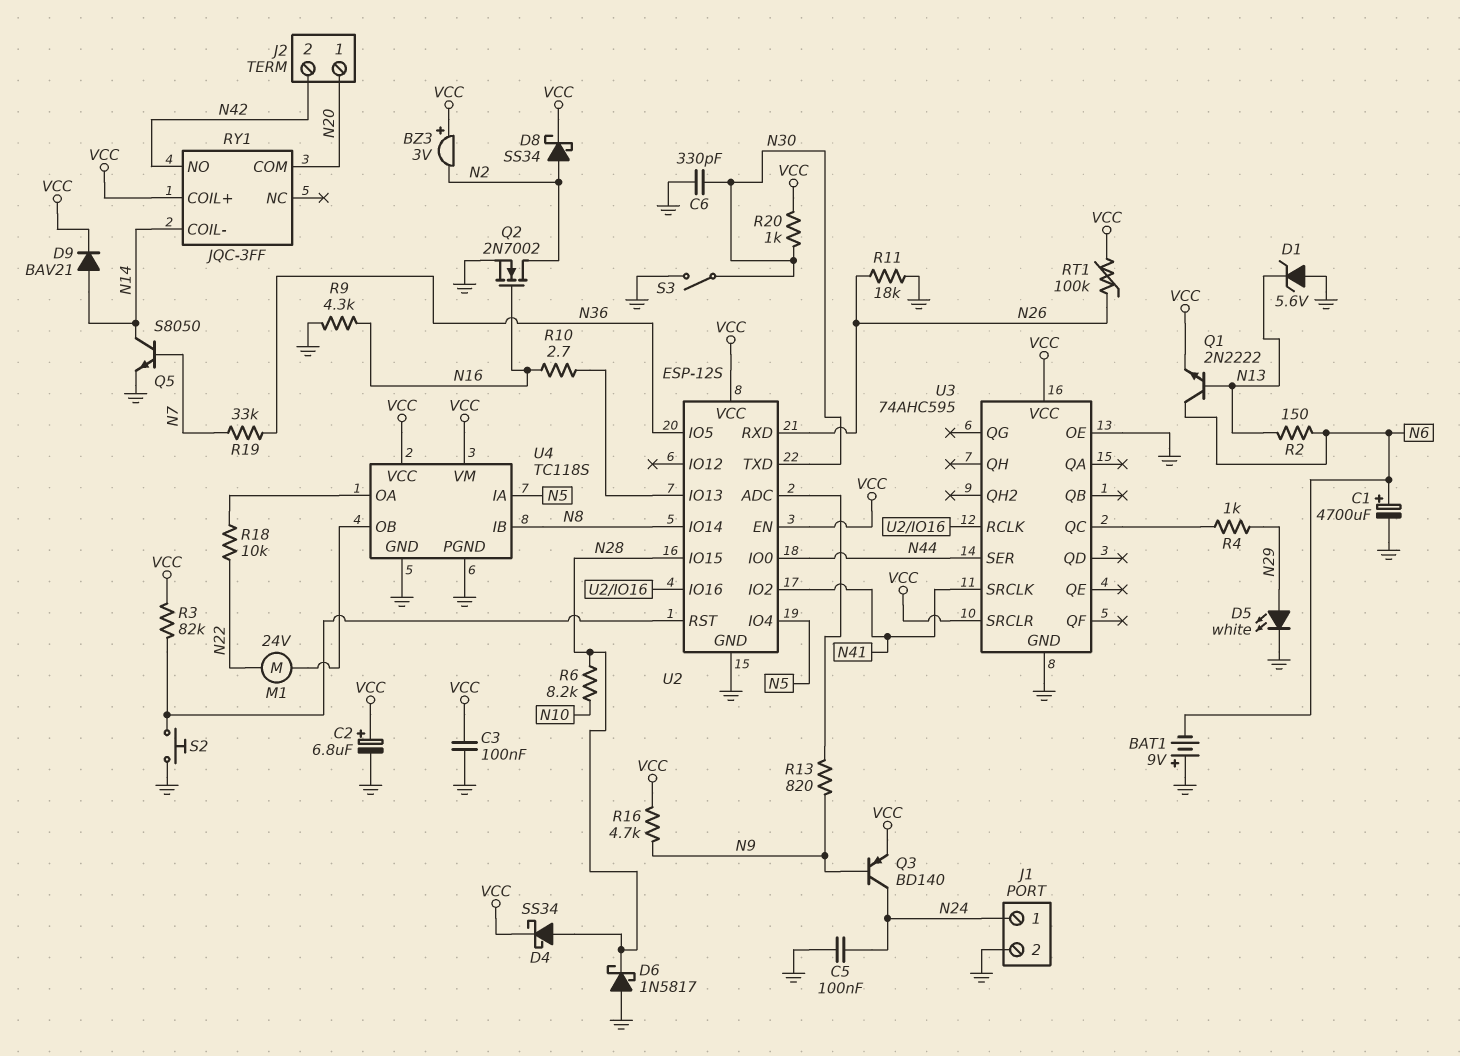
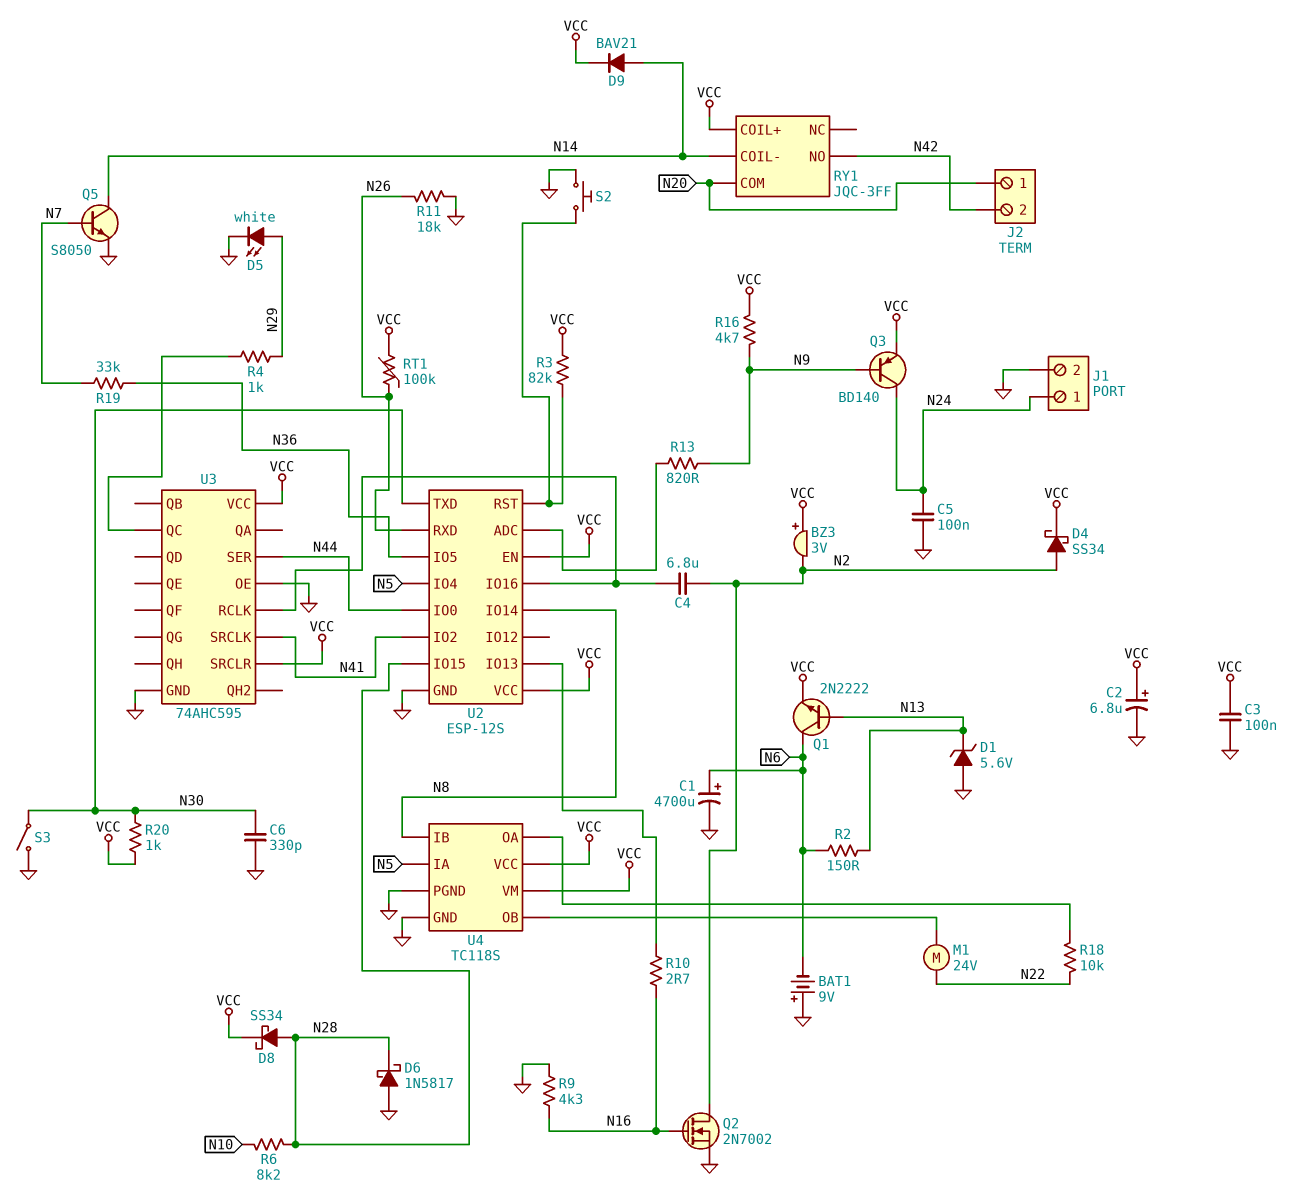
C4: none -> 6.8uF (N2, U2/IO16)
D4: schottky SS34 (A N28, K VCC) -> schottky SS34 (A N2, K VCC)
D8: schottky SS34 (A N2, K VCC) -> schottky SS34 (A N28, K VCC)

